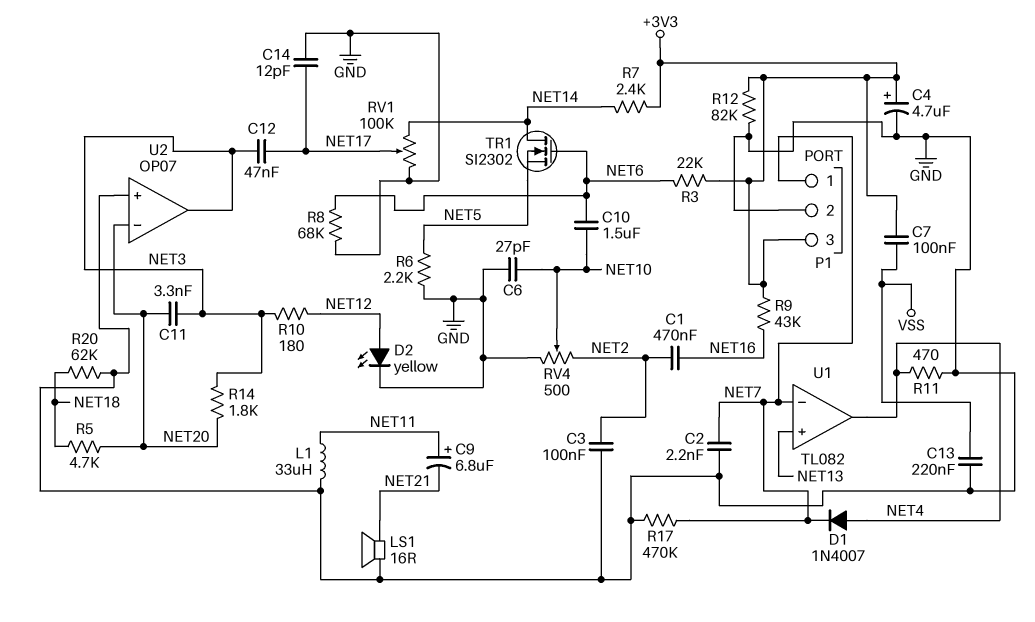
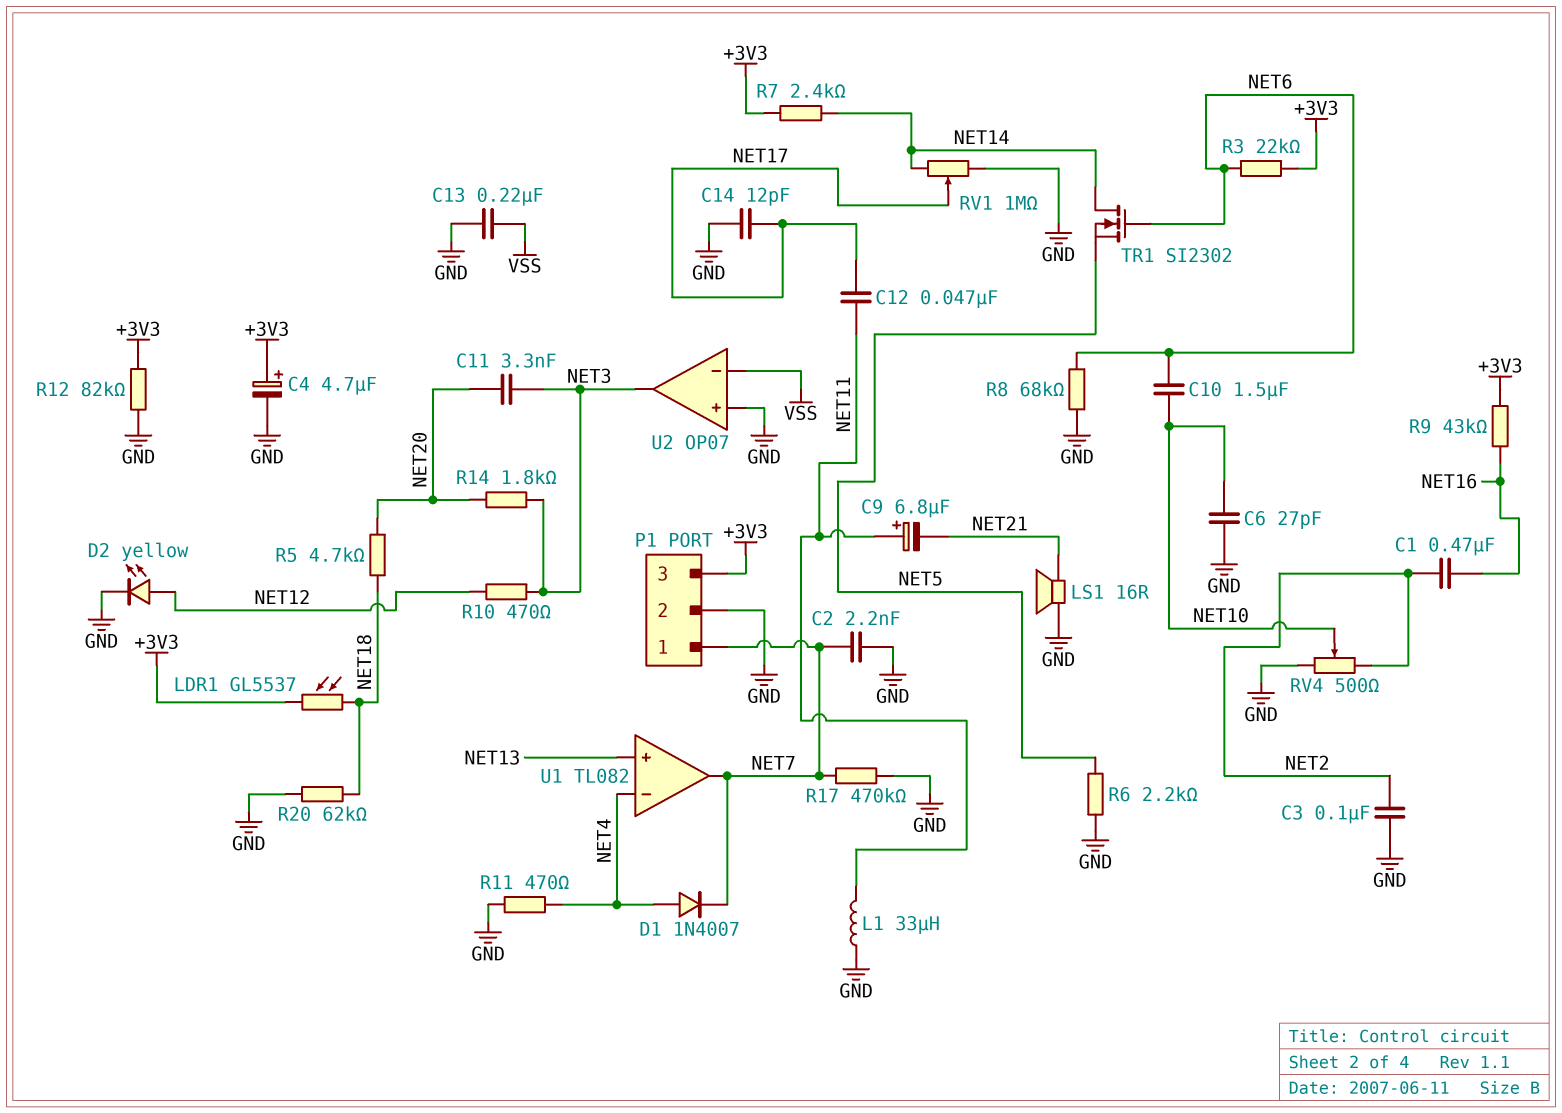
C7: 100nF (+3V3, VSS) -> none
C12: 47nF (NET3, NET17) -> 47nF (NET11, NET17)
LDR1: none -> GL5537 (+3V3, NET18)
R10: 180 (NET3, NET12) -> 470 (NET3, NET12)
RV1: 100k (GND, NET14, wiper NET17) -> 1M (GND, NET14, wiper NET17)
U1 pin in-: NET7 -> NET4
U1 pin out: NET4 -> NET7
U2 pin in-: NET20 -> VSS

